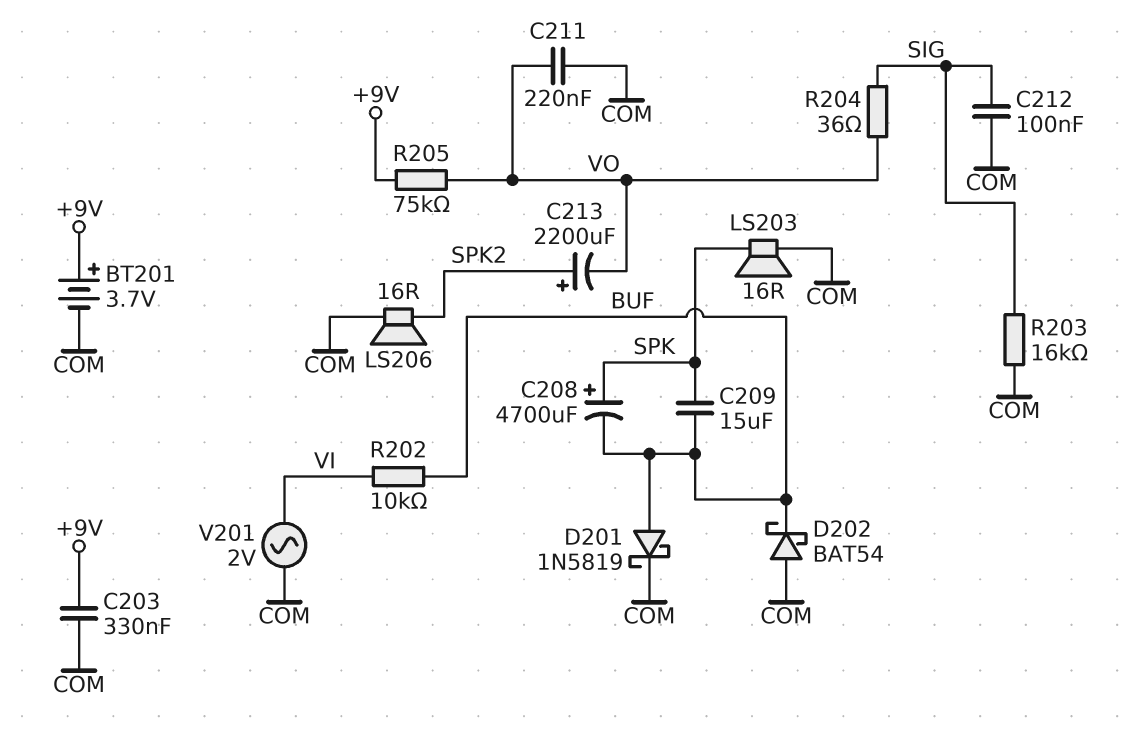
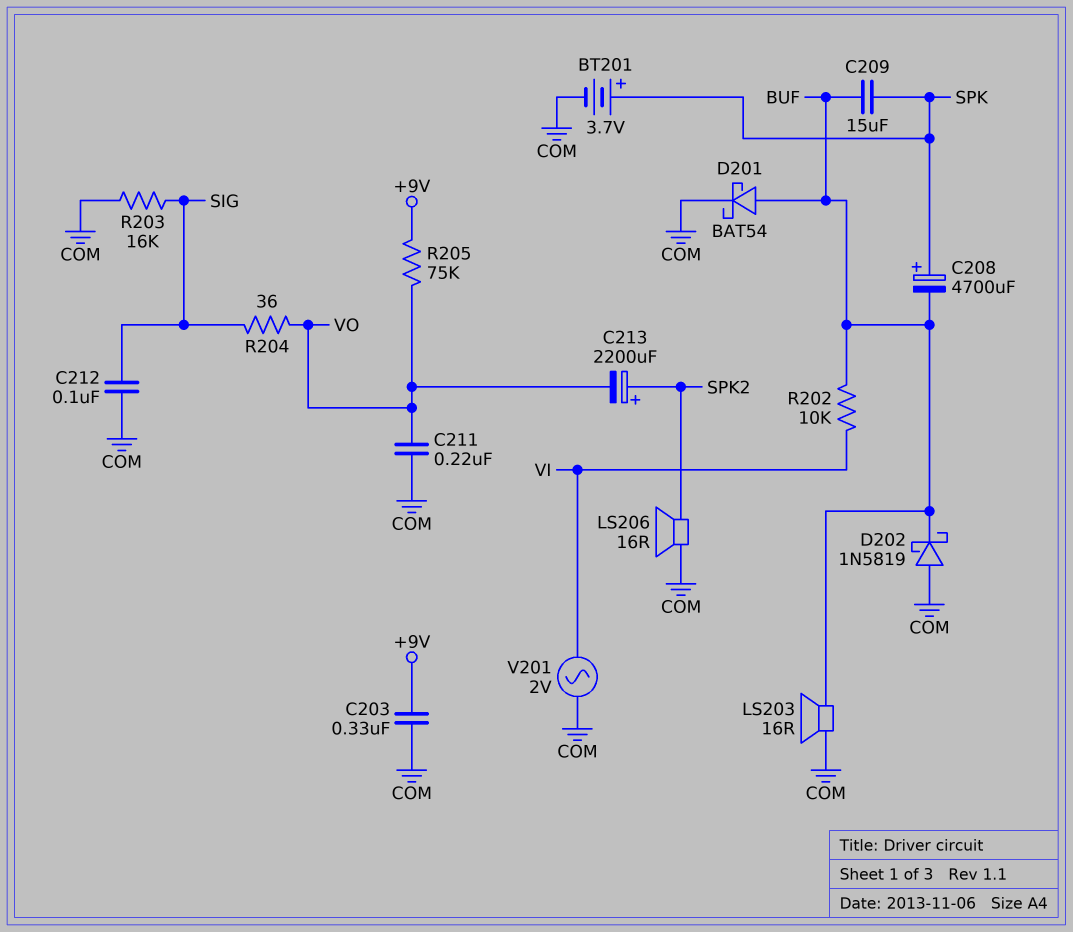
BT201: 3.7V (plus +9V, minus COM) -> 3.7V (plus SPK, minus COM)
D201: schottky 1N5819 (A BUF, K COM) -> schottky BAT54 (A BUF, K COM)
D202: schottky BAT54 (A COM, K BUF) -> schottky 1N5819 (A COM, K BUF)
LS203: speaker 16R (COM, SPK) -> speaker 16R (BUF, COM)

